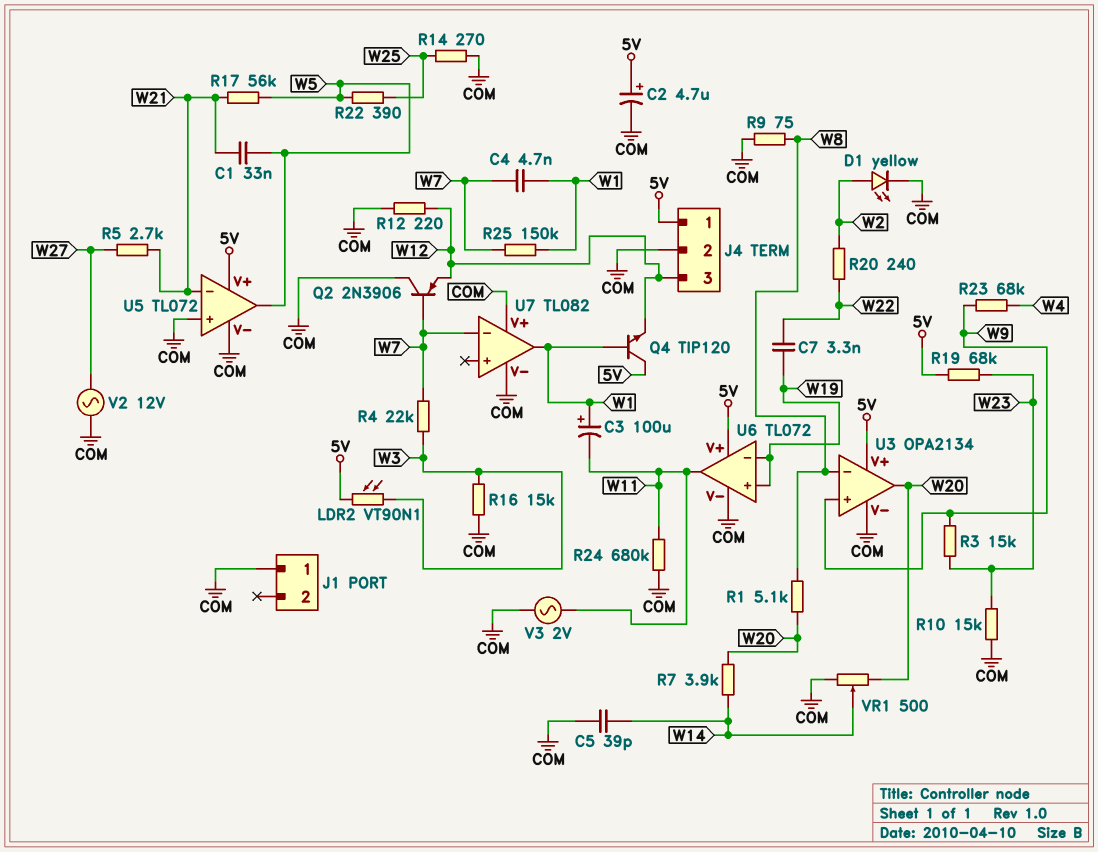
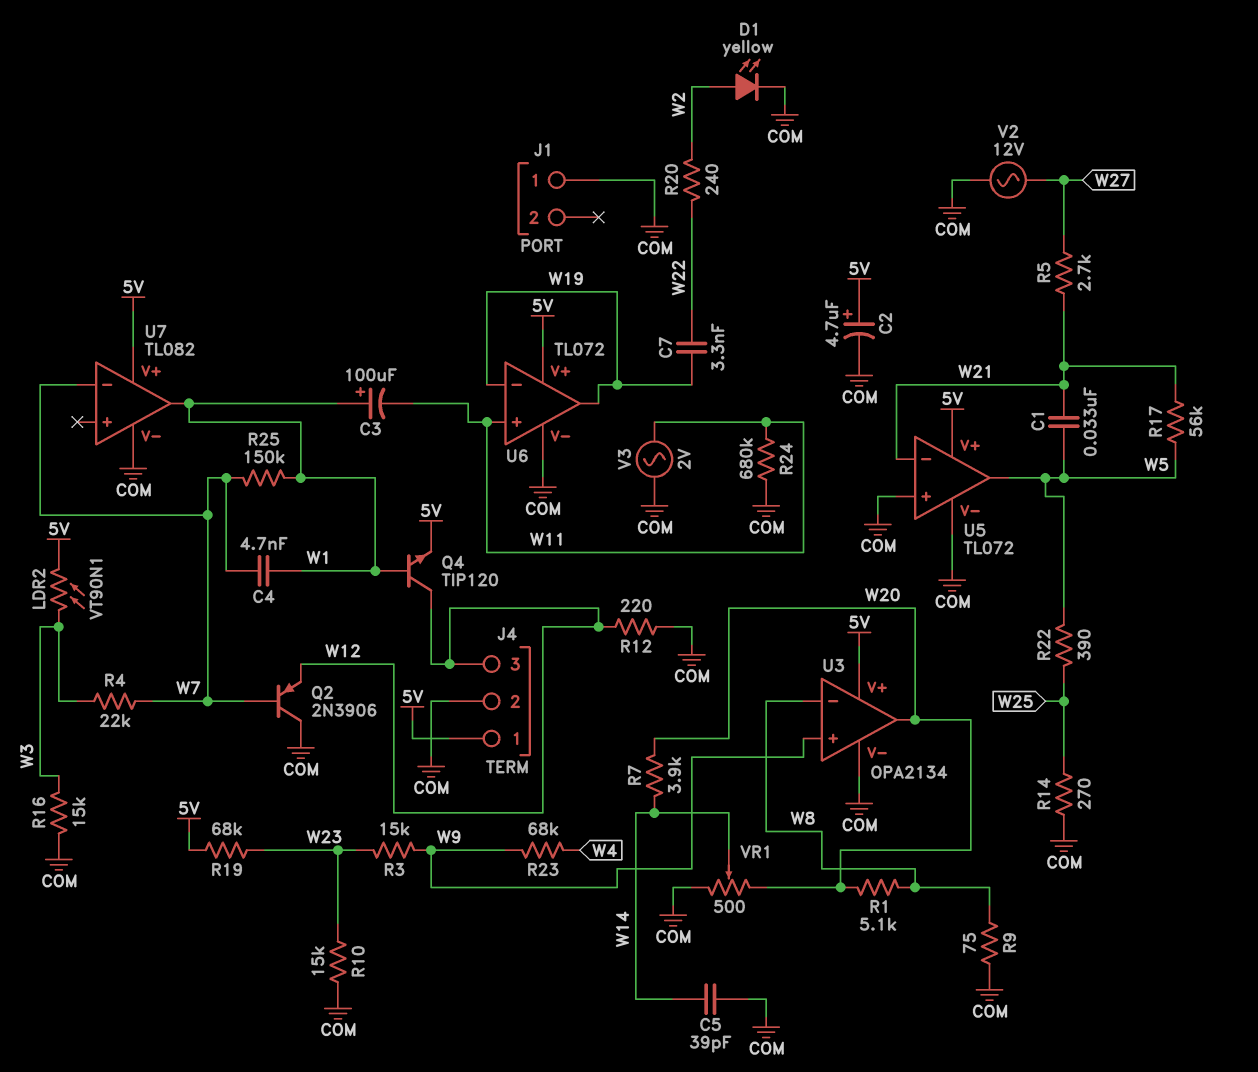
Q4: NPN TIP120 (B W1, C 5V, E W12) -> NPN TIP120 (B W1, C W12, E 5V)
U6 pin in+: W19 -> W11
U6 pin out: W11 -> W19
U7 pin V+: COM -> 5V

